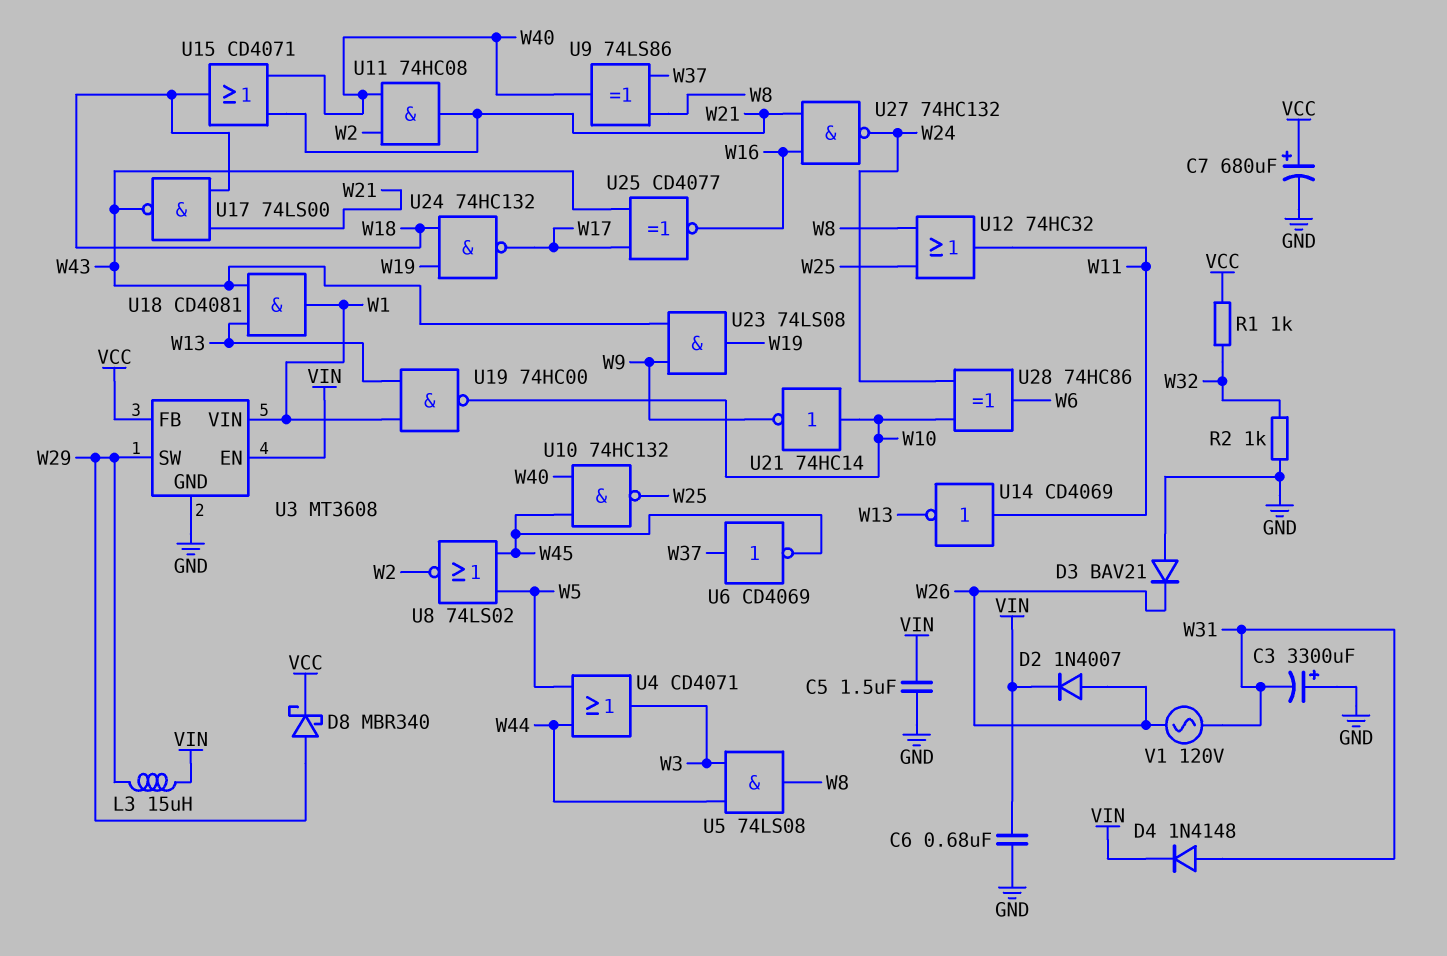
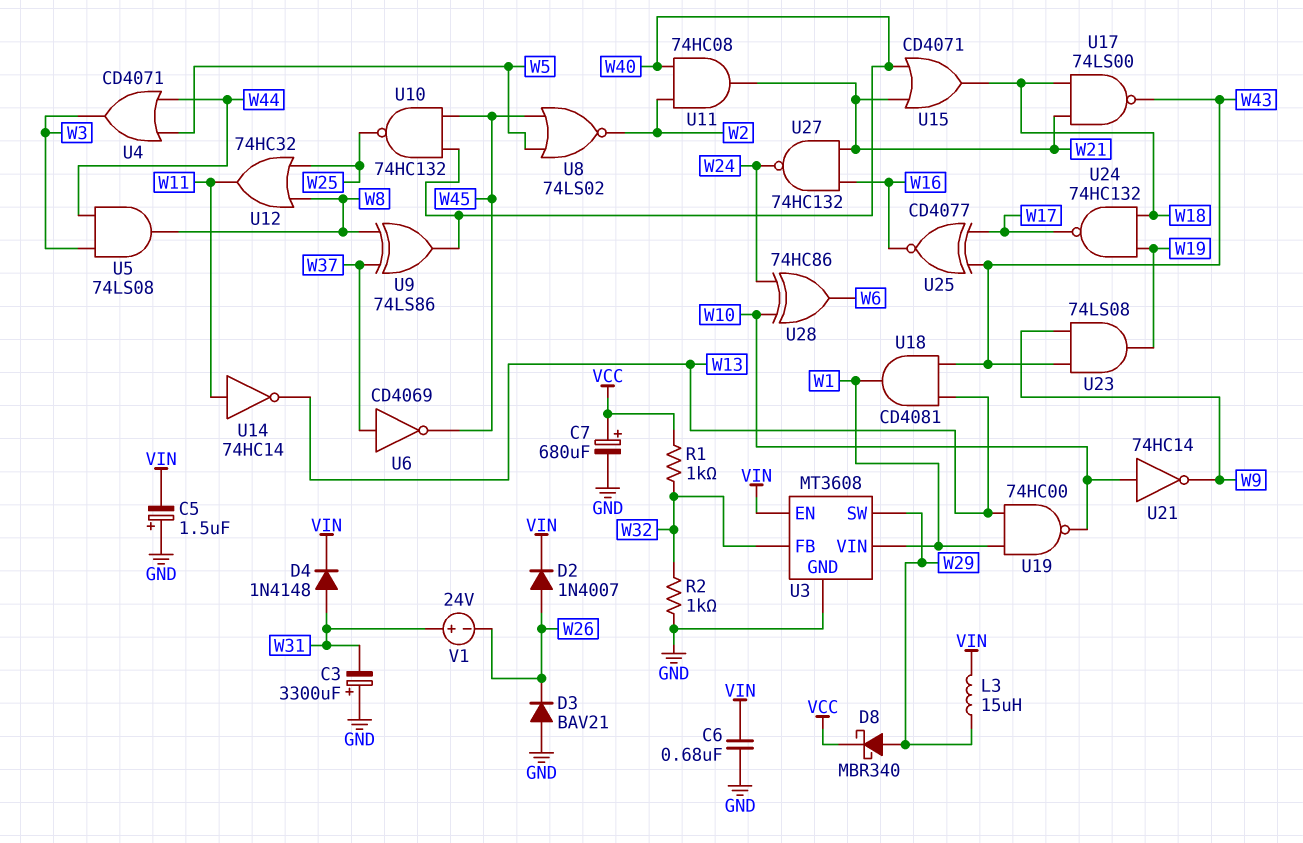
C5: 1.5uF (GND, VIN) -> 1.5uF (plus GND, minus VIN)
U3 pin FB: VCC -> W32
U14: NOT CD4069 (in W11, out W13) -> NOT 74HC14 (in W11, out W13)
V1: AC 120V (W26, W31) -> 24V (plus W31, minus W26)

